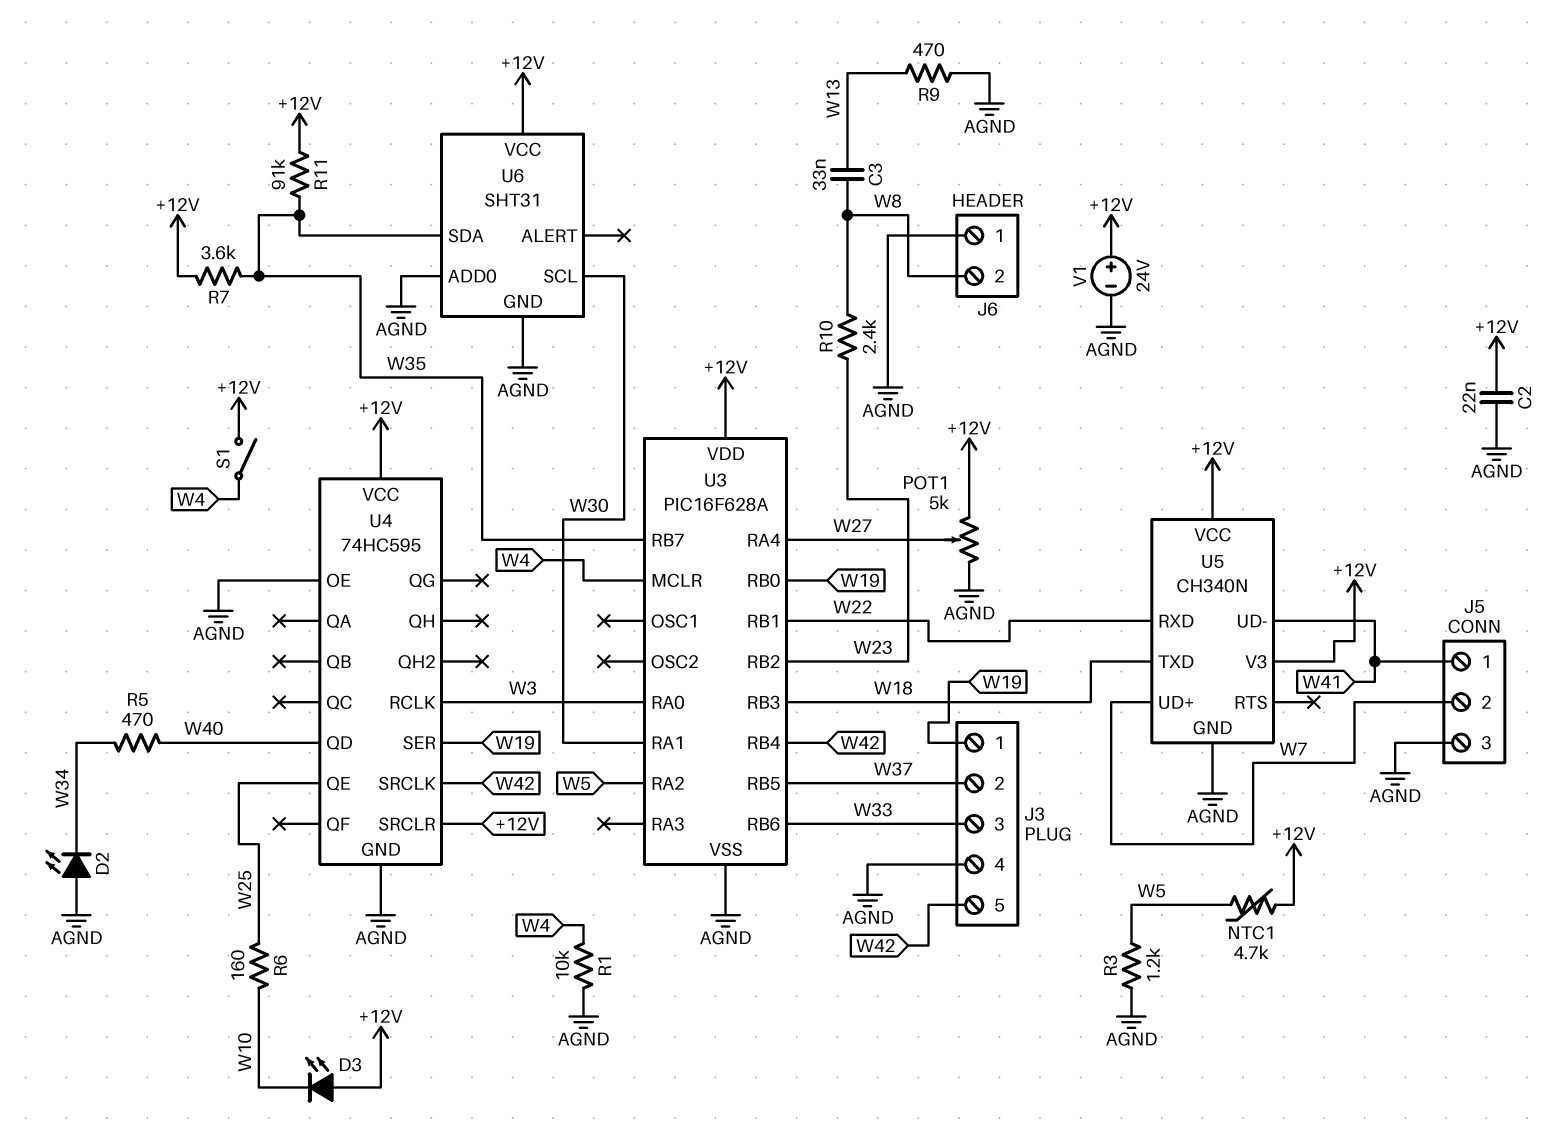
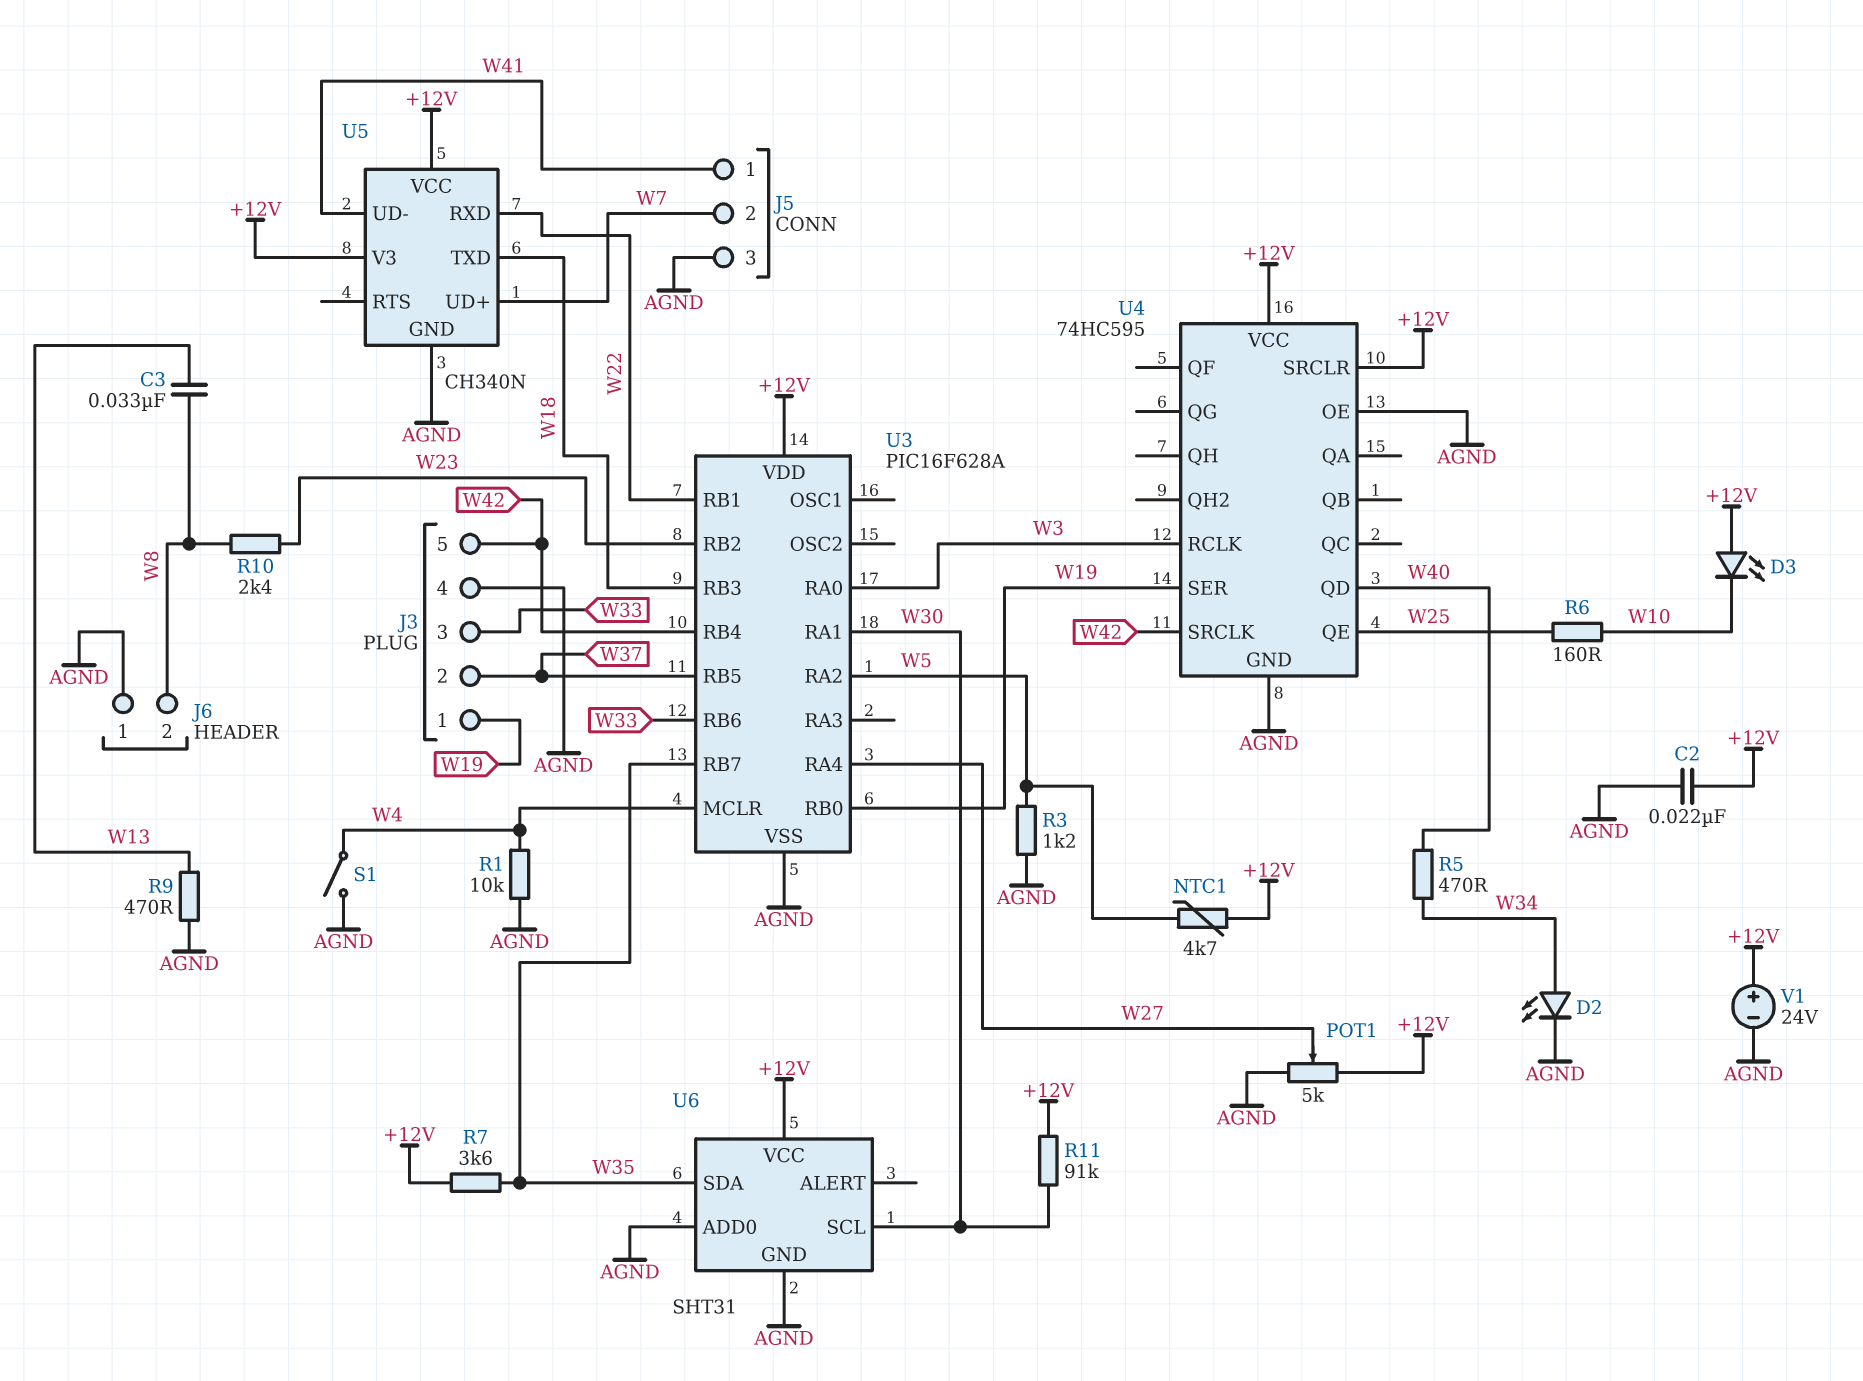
D2: LED (A AGND, K W34) -> LED (A W34, K AGND)
R11: 91k (+12V, W35) -> 91k (+12V, W30)
S1: switch (+12V, W4) -> switch (AGND, W4)

